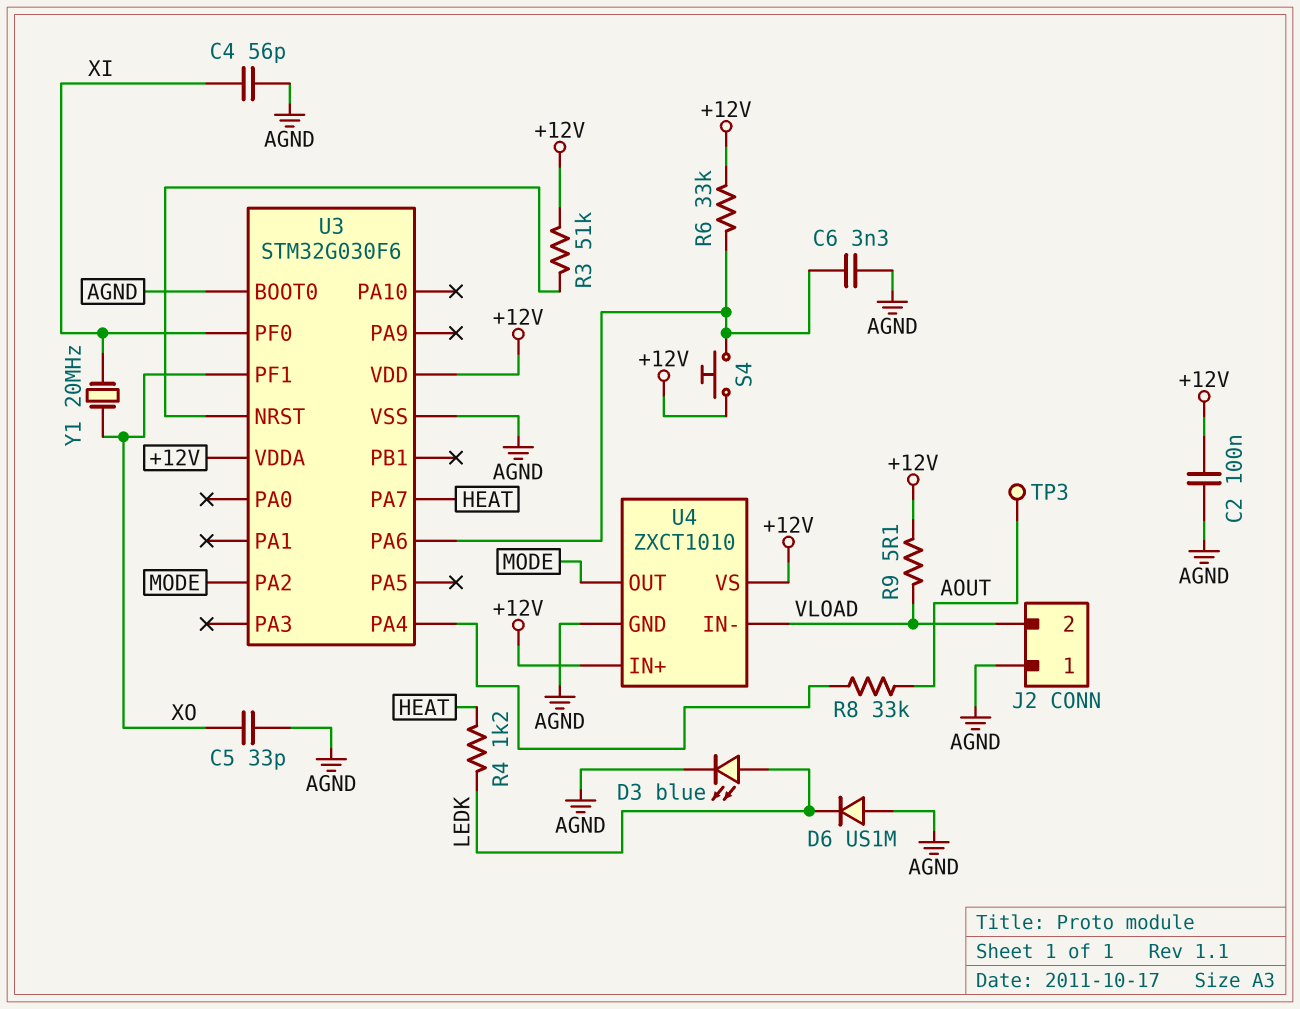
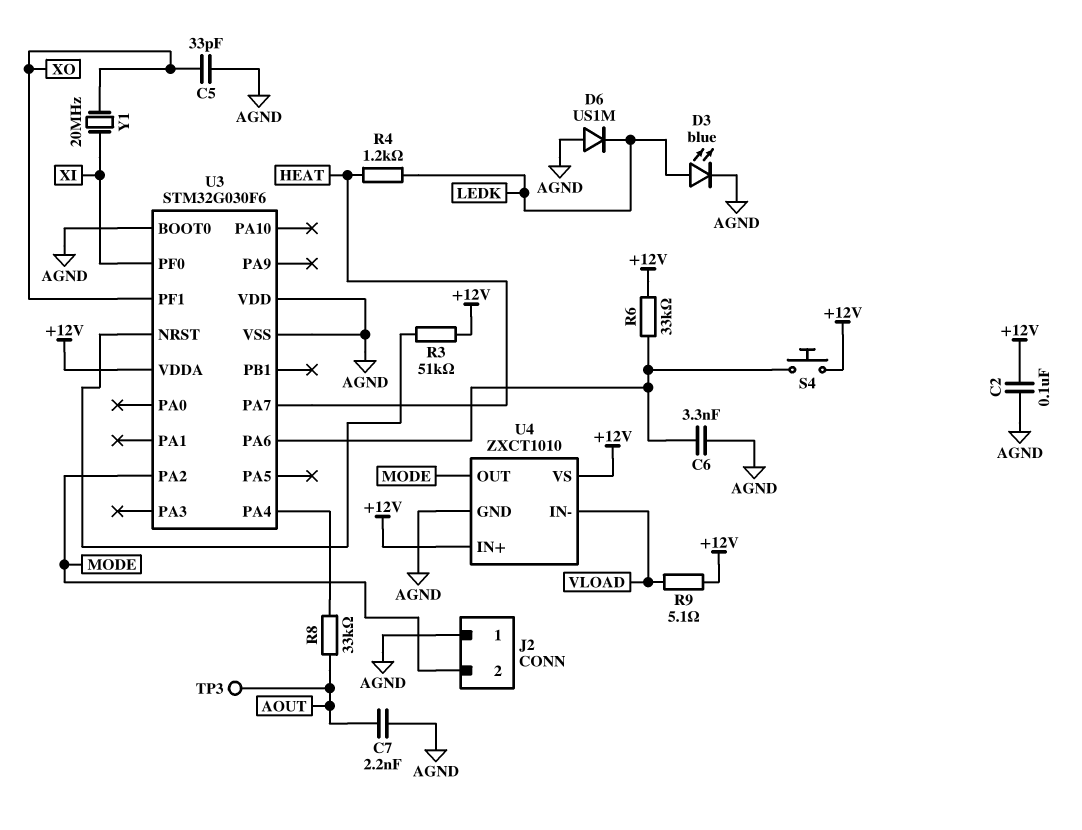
C4: 56pF (AGND, XI) -> none
C7: none -> 2.2nF (AGND, AOUT)
J2 pin 2: VLOAD -> MODE
U3 pin VDD: +12V -> AGND

